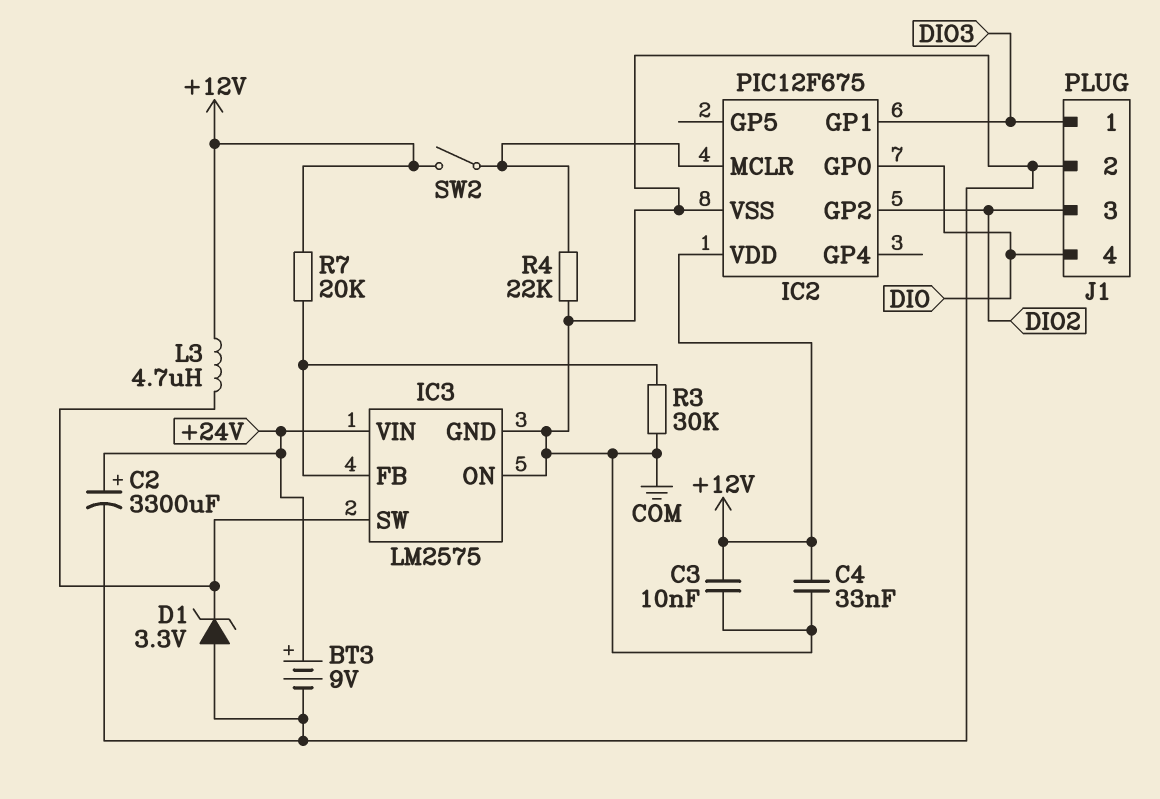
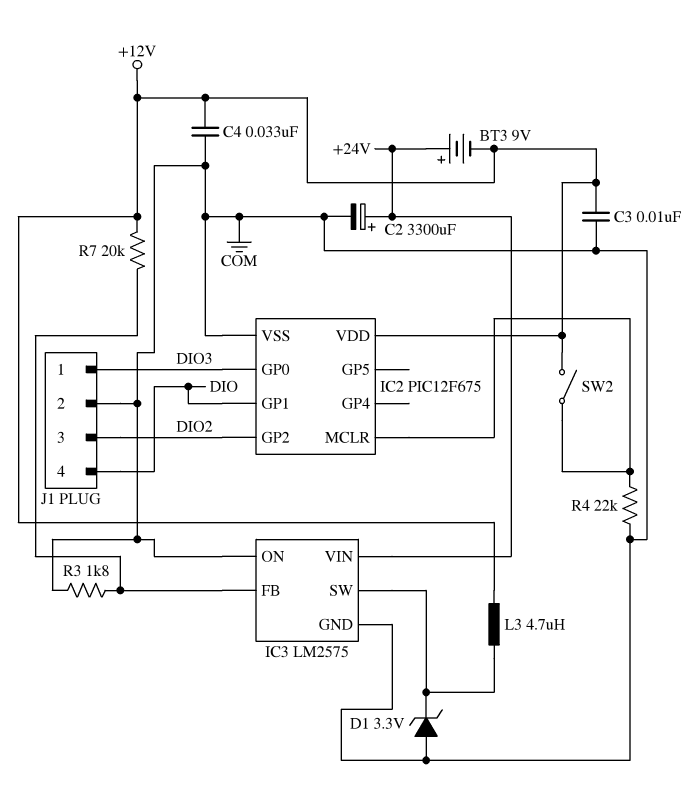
BT3: 9V (plus +24V, minus COM) -> 9V (plus +24V, minus +12V)
IC2 pin GP0: DIO -> DIO3
IC2 pin GP1: DIO3 -> DIO
R3: 30k (COM, IC3/FB) -> 1.8k (COM, IC3/FB)

